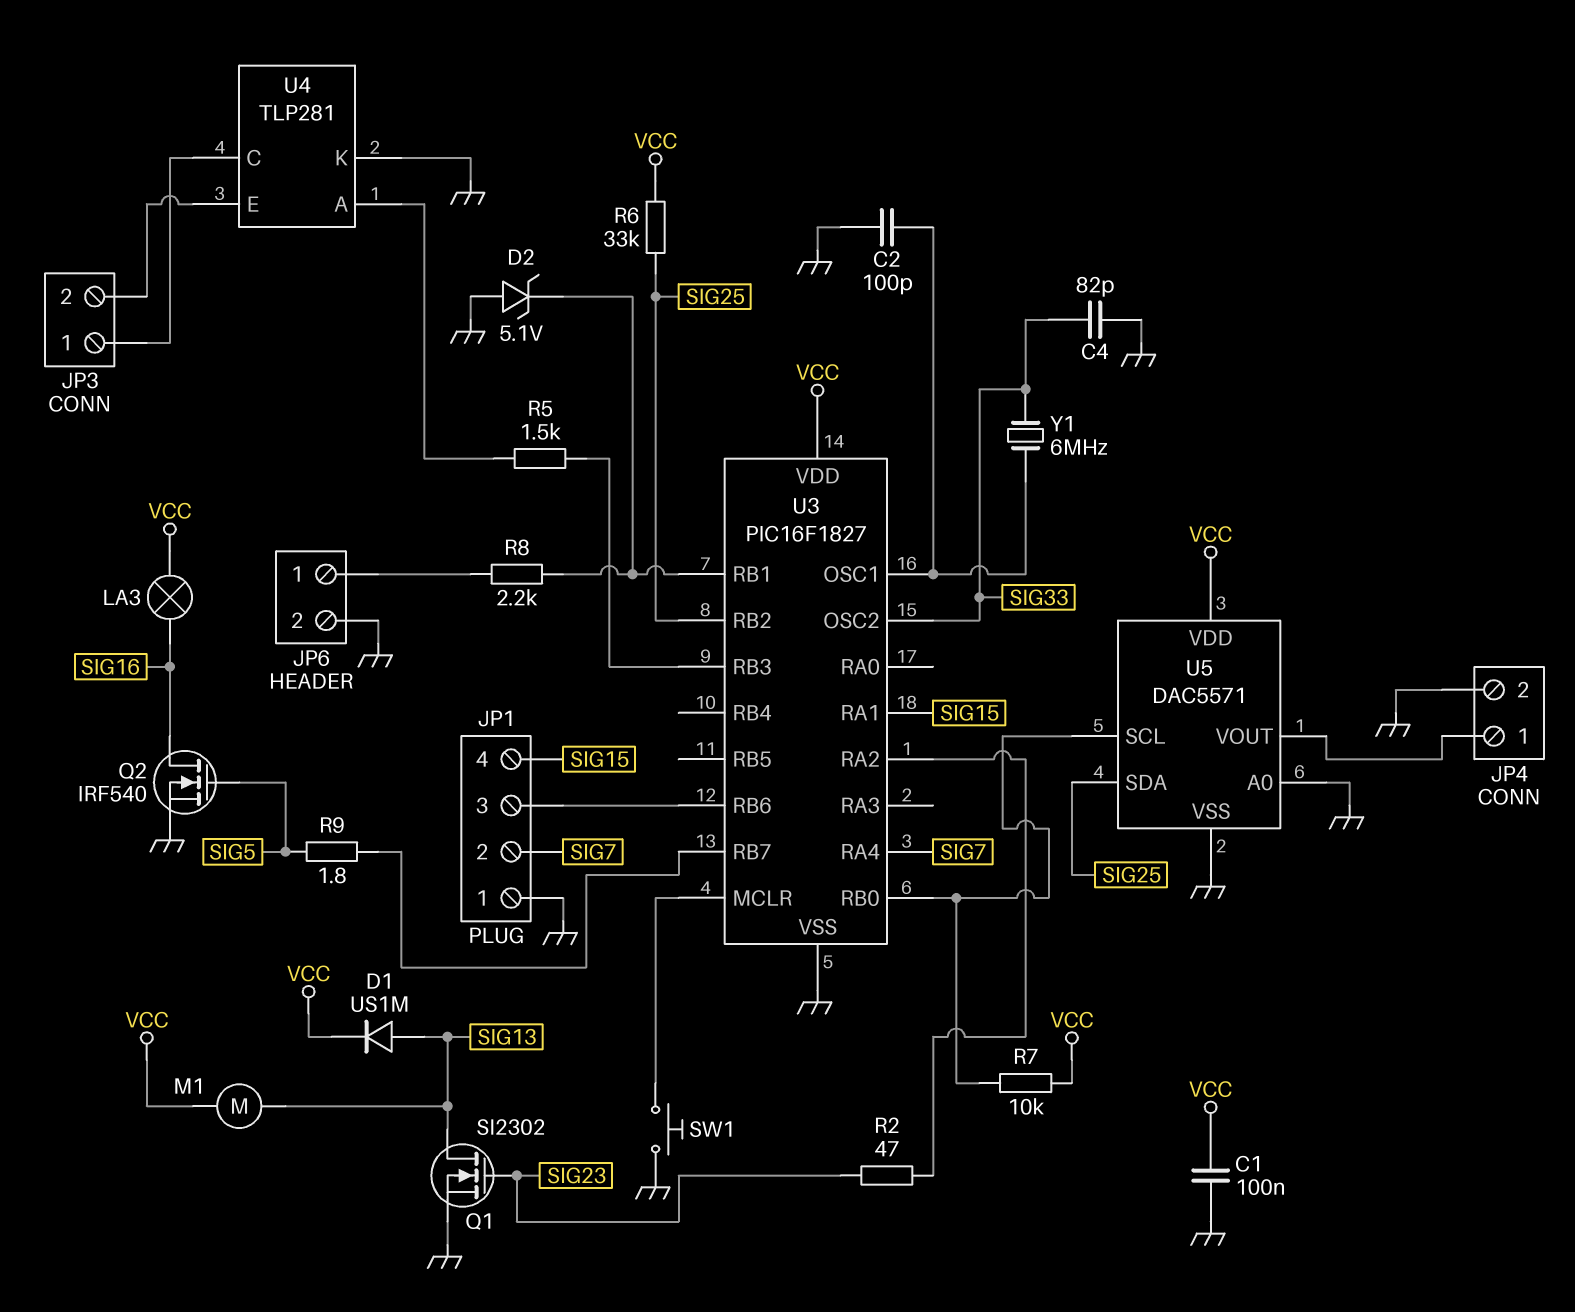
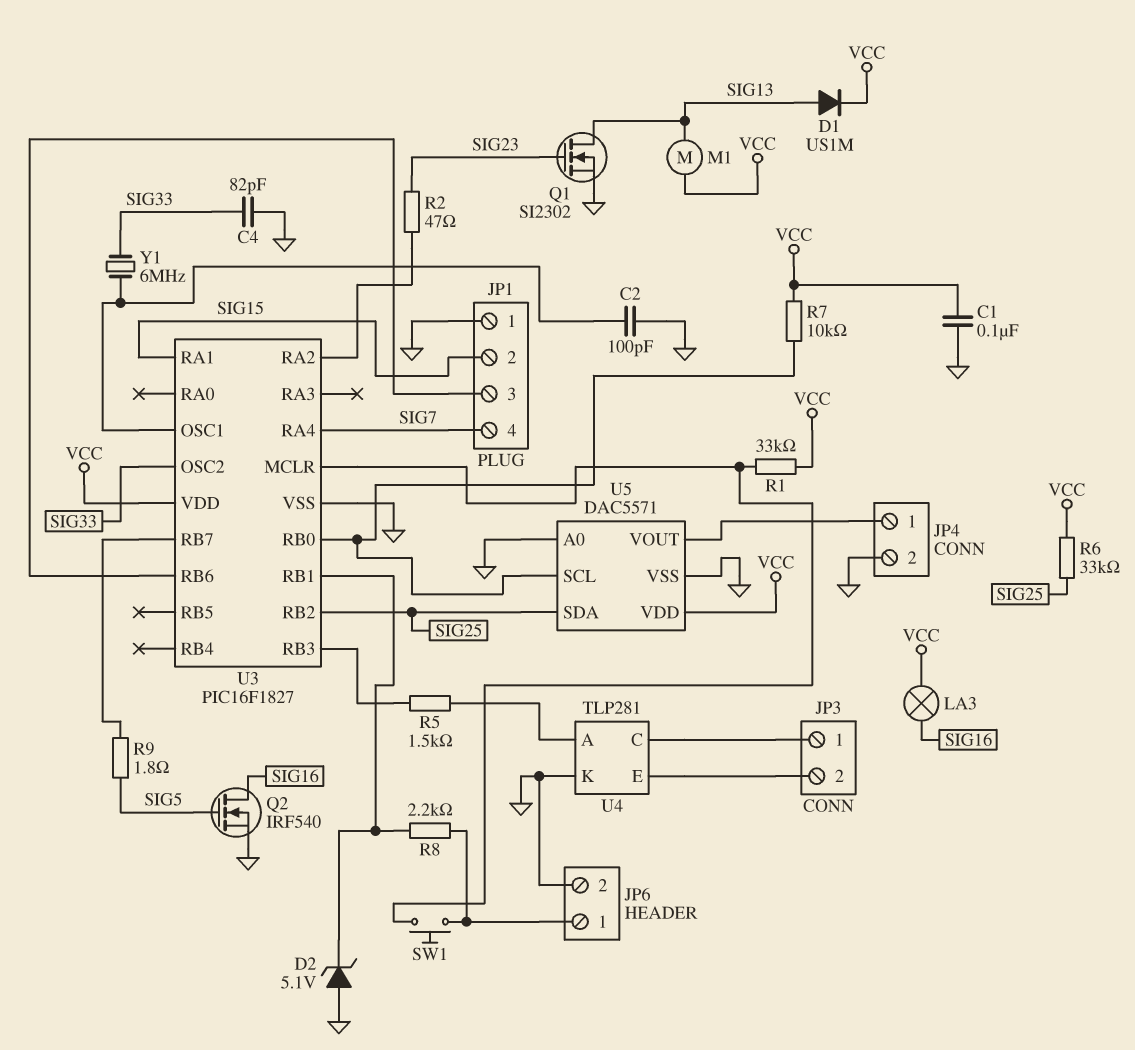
JP1 pin 2: SIG7 -> SIG15
JP1 pin 4: SIG15 -> SIG7
R1: none -> 33k (U3/MCLR, VCC)
SW1: button (GND, U3/MCLR) -> button (JP6/1, U3/MCLR)

